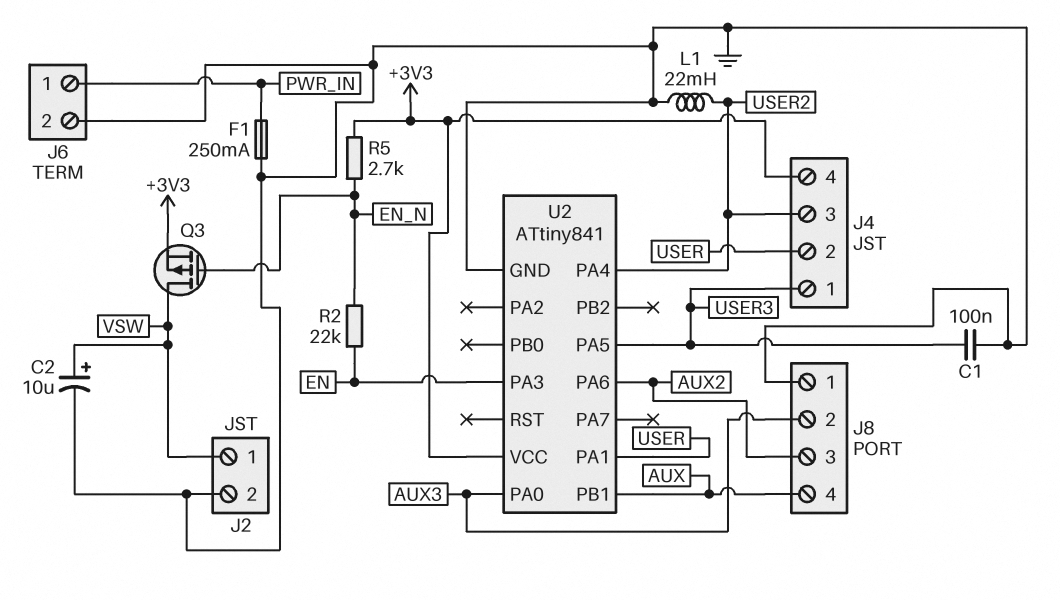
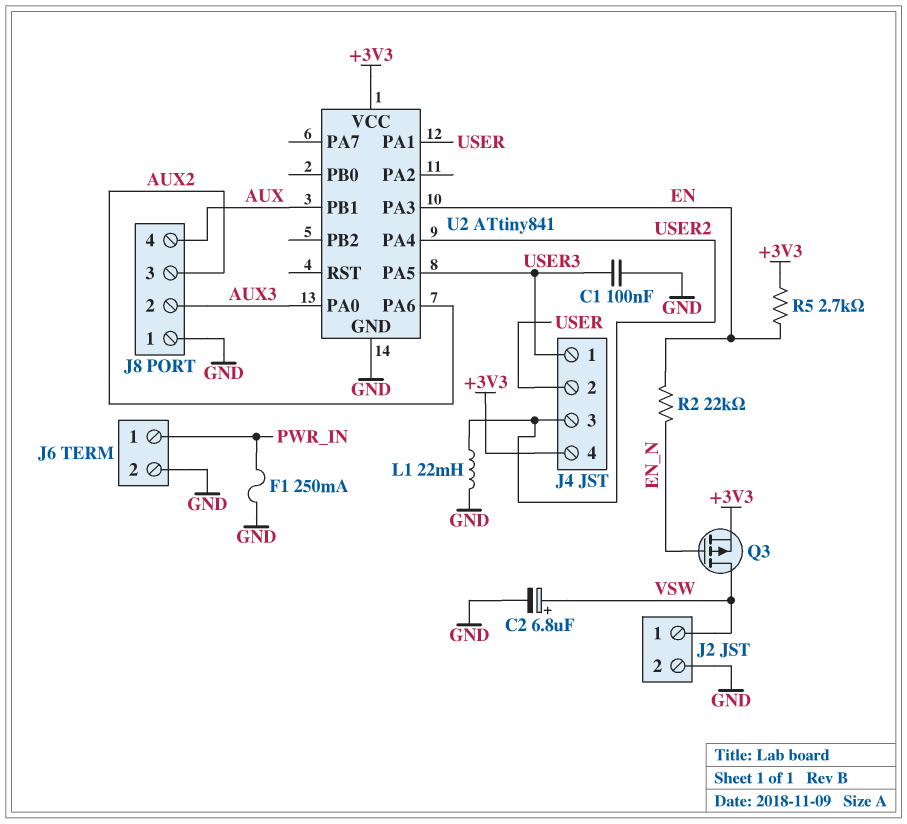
C2: 10uF (plus VSW, minus GND) -> 6.8uF (plus VSW, minus GND)
R5: 2.7k (+3V3, EN_N) -> 2.7k (+3V3, EN)

